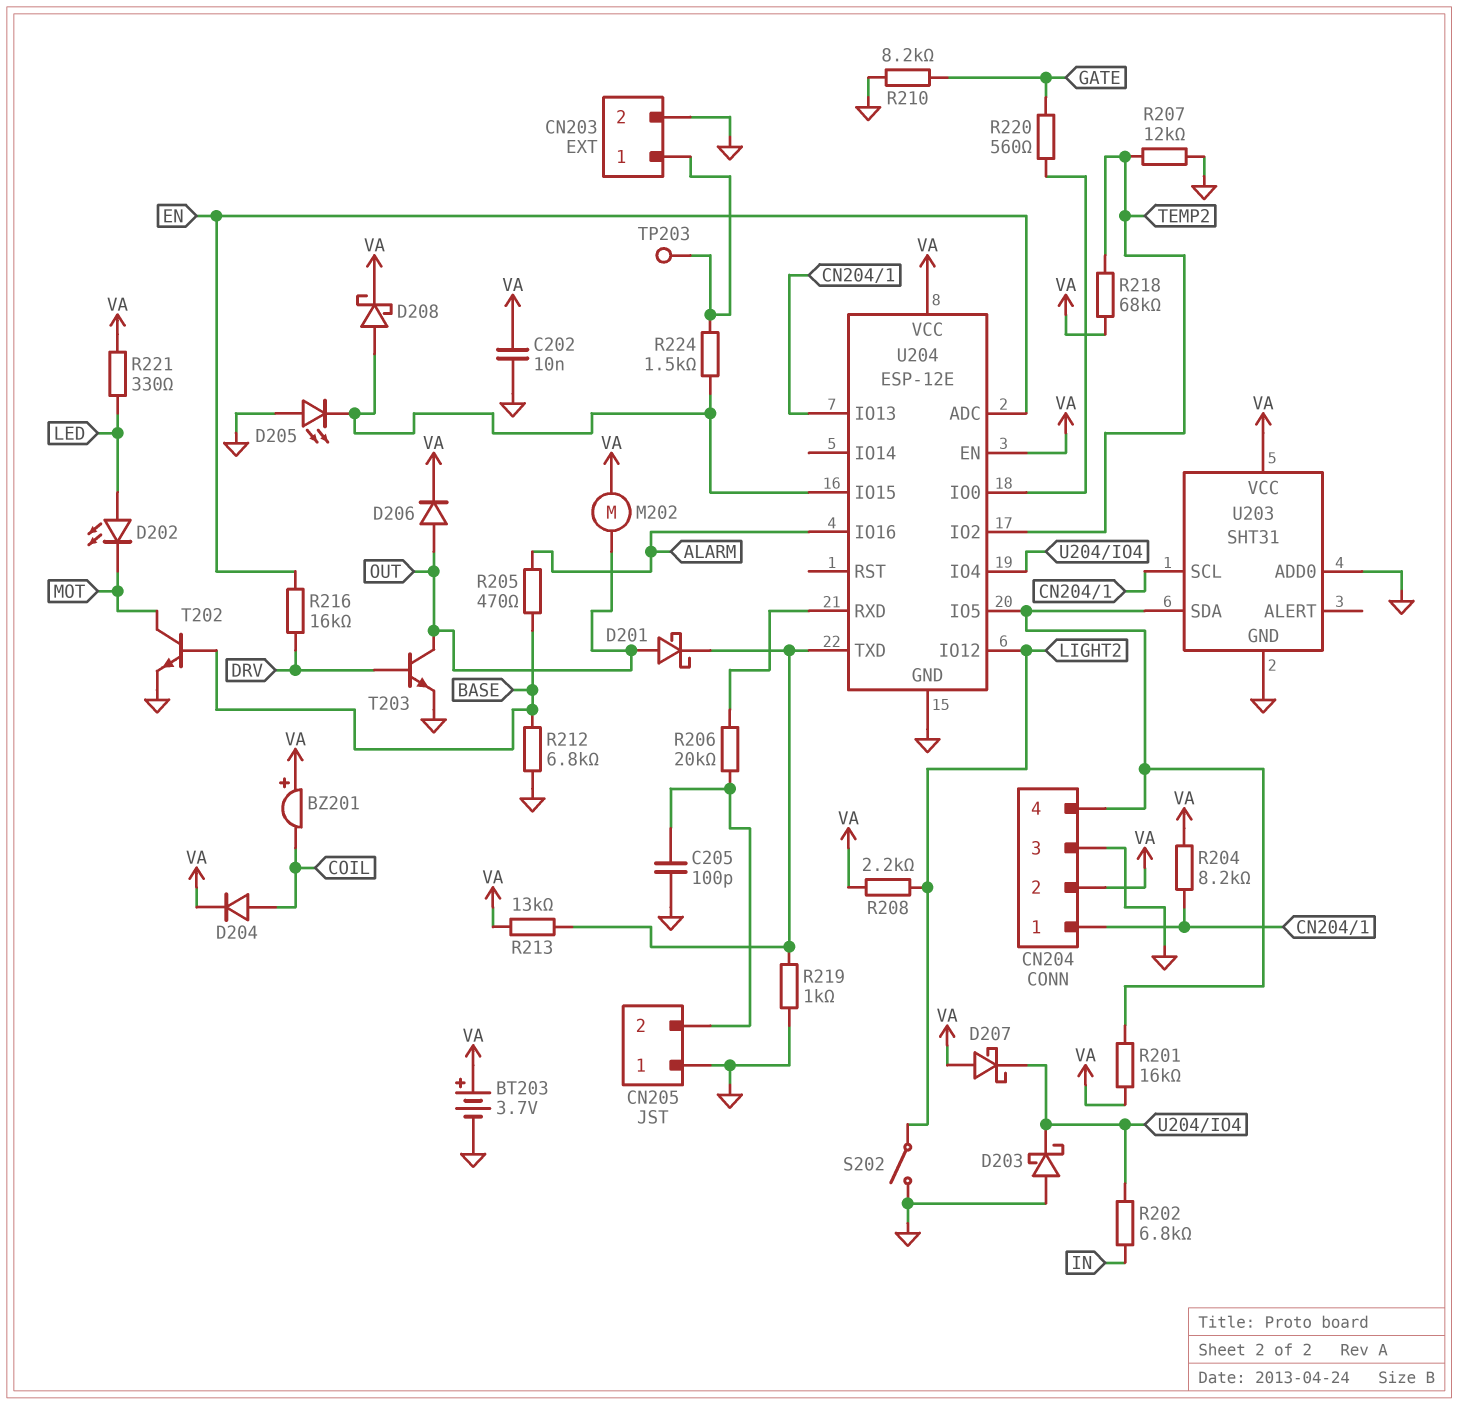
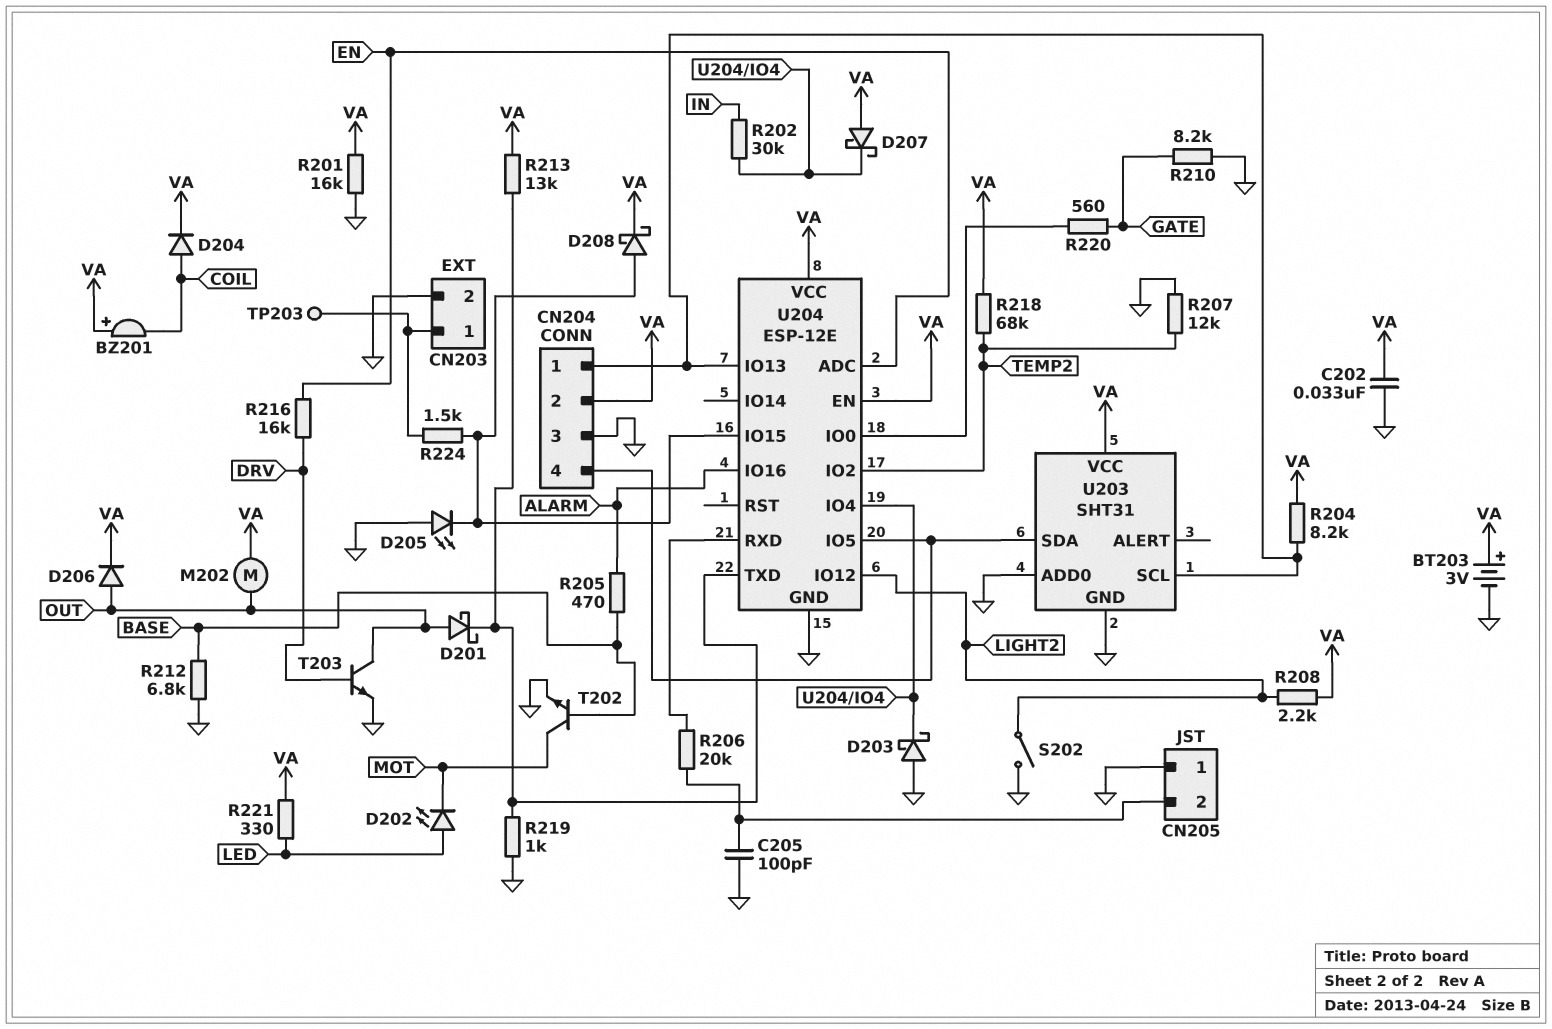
BT203: 3.7V (plus VA, minus GND) -> 3V (plus VA, minus GND)
C202: 10nF (GND, VA) -> 33nF (GND, VA)
R201: 16k (CN204/4, VA) -> 16k (GND, VA)
R202: 6.8k (IN, U204/IO4) -> 30k (IN, U204/IO4)

